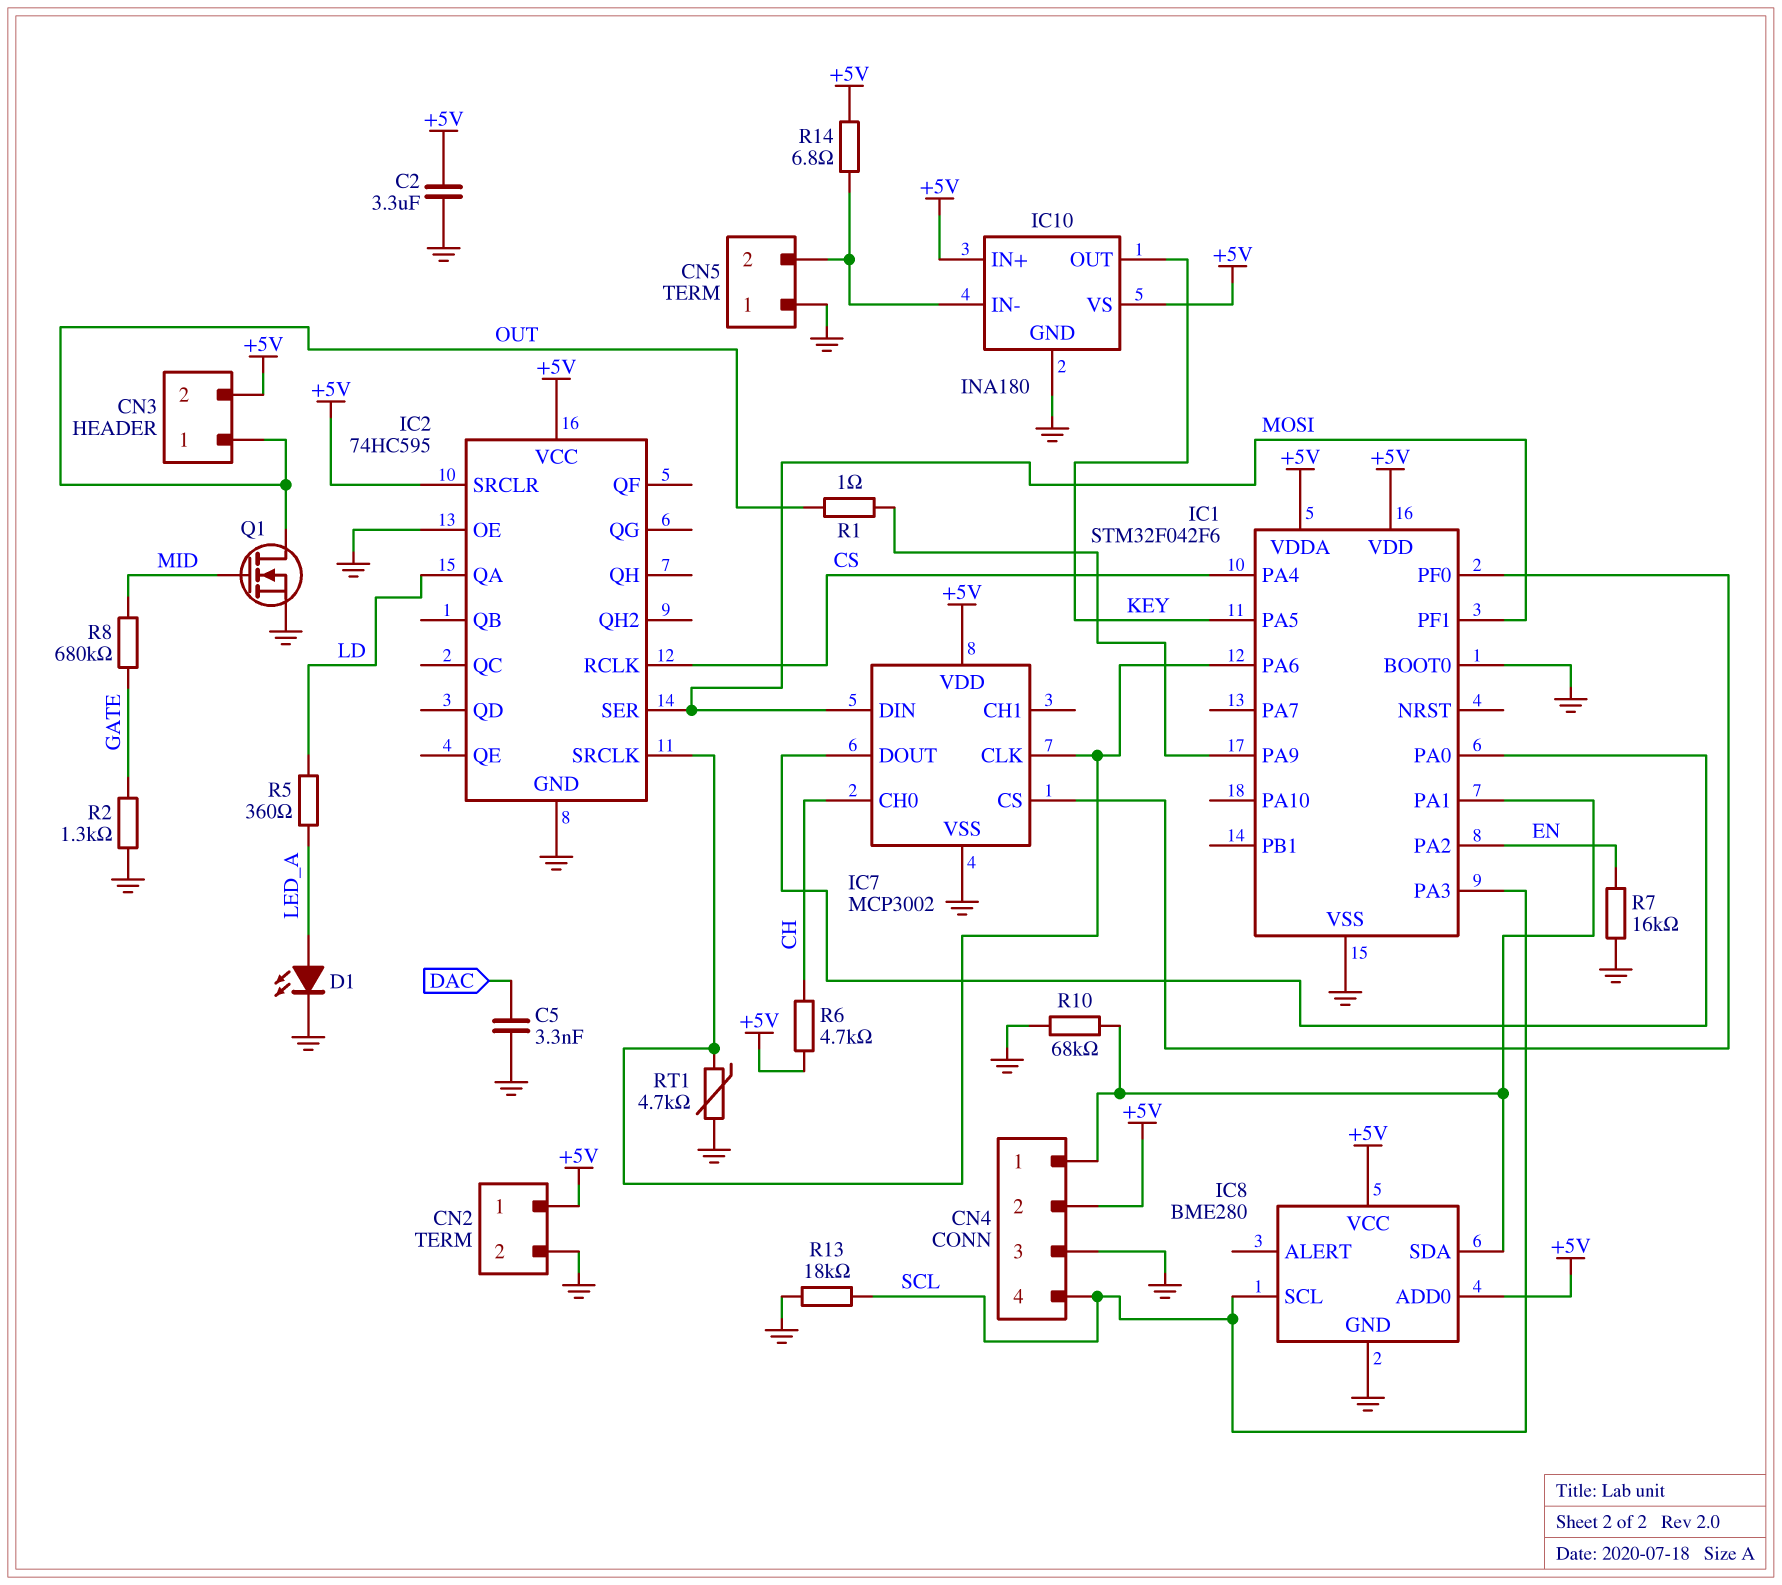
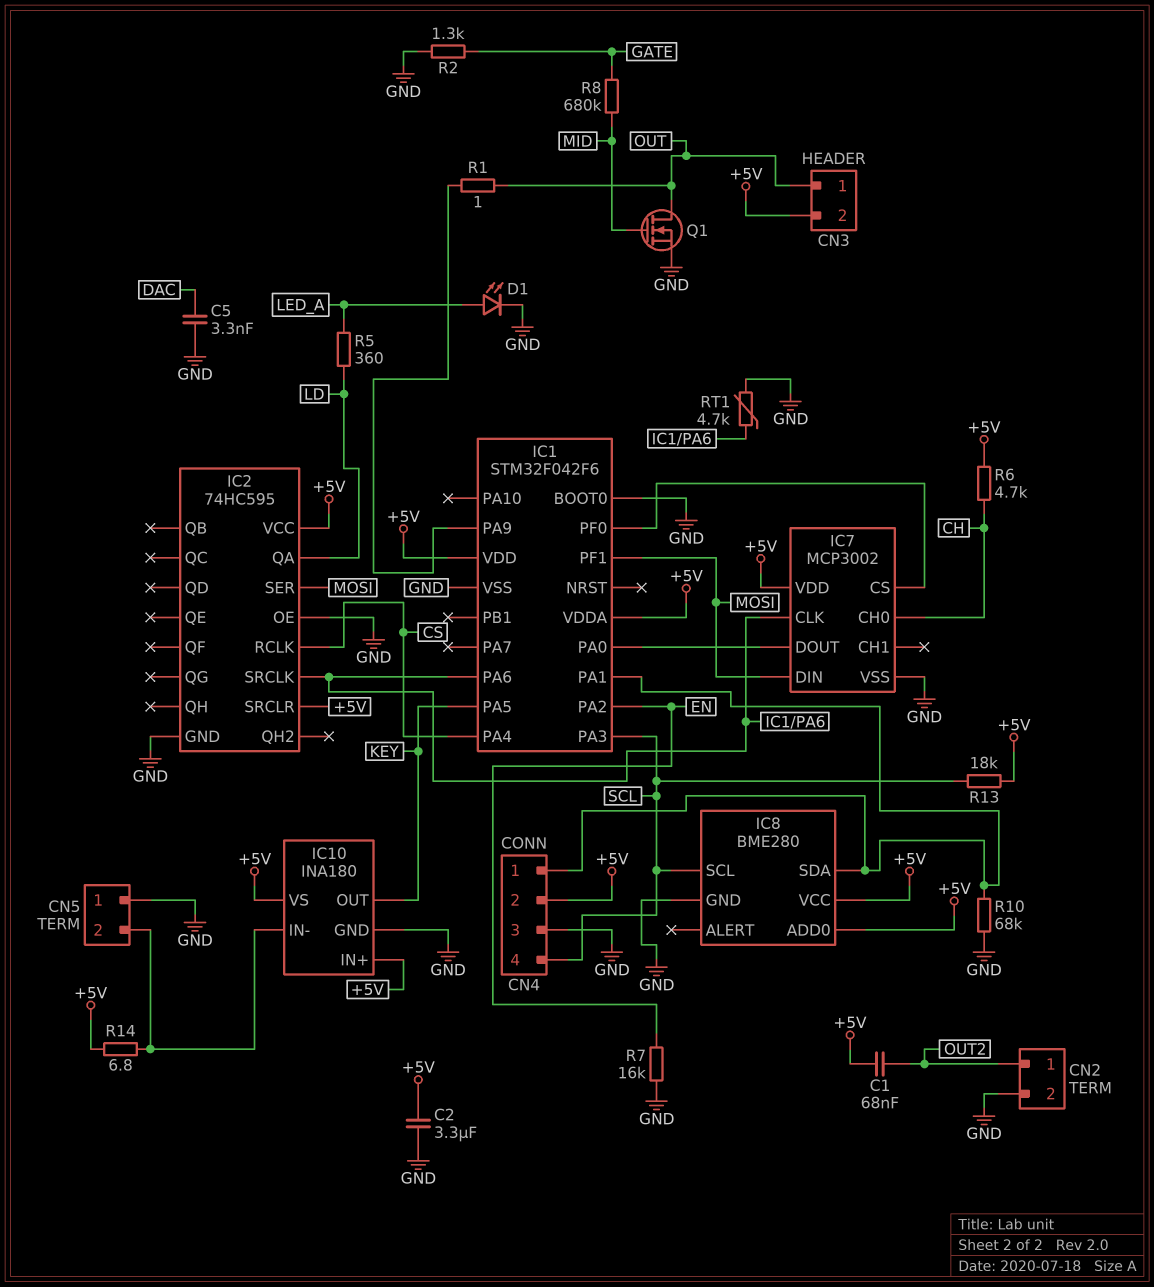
C1: none -> 68nF (+5V, OUT2)
CN2 pin 1: +5V -> OUT2
R13: 18k (GND, SCL) -> 18k (+5V, SCL)

